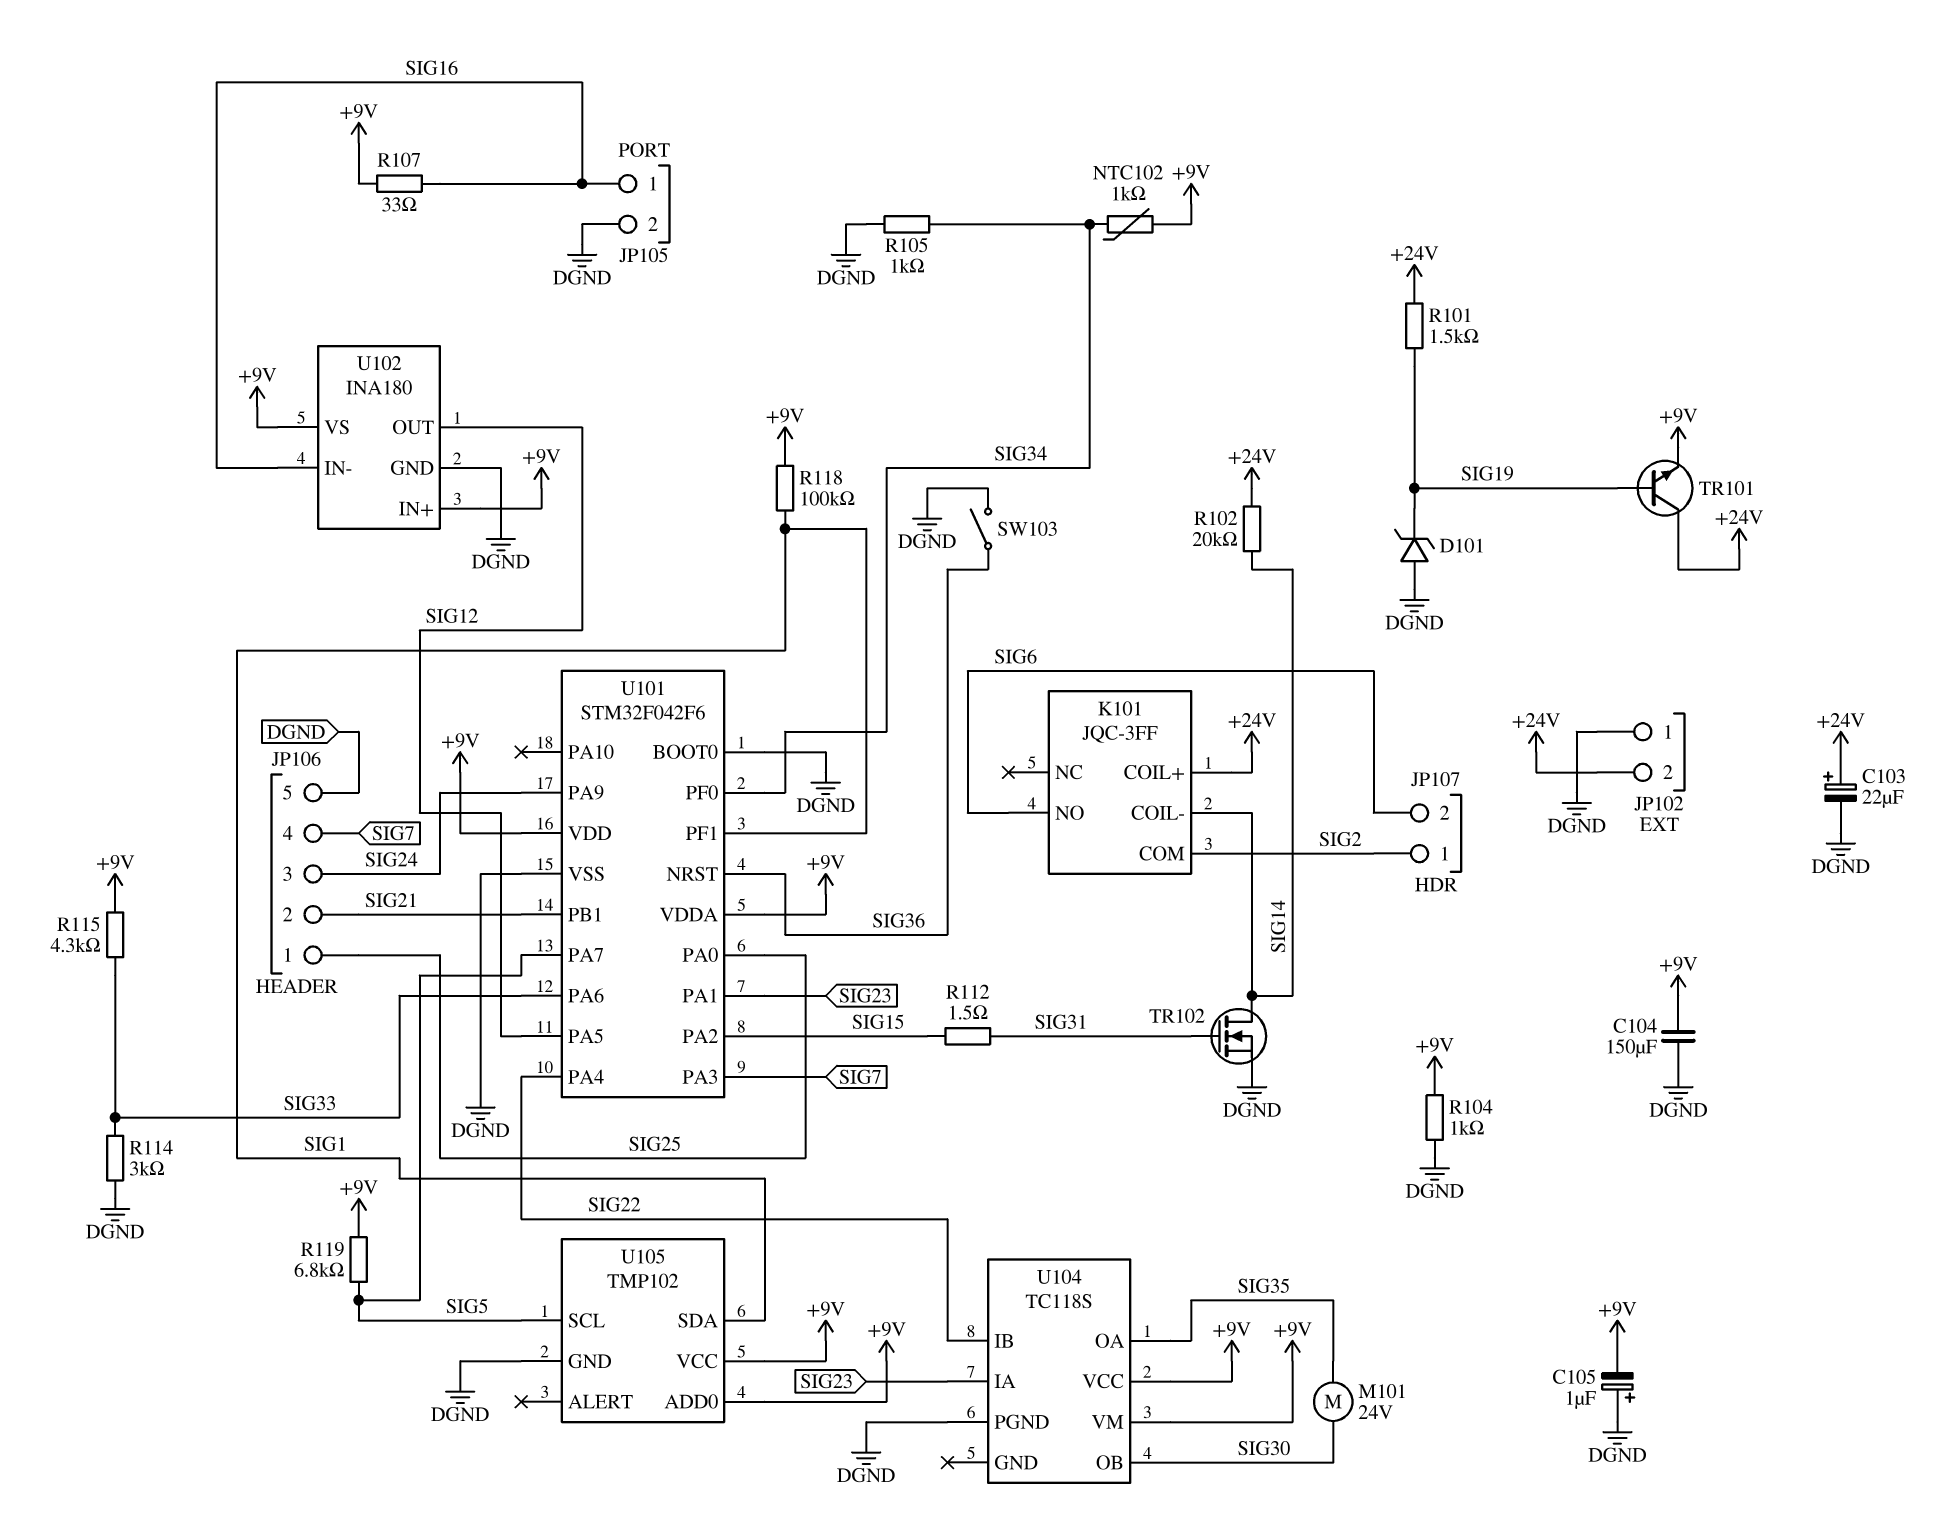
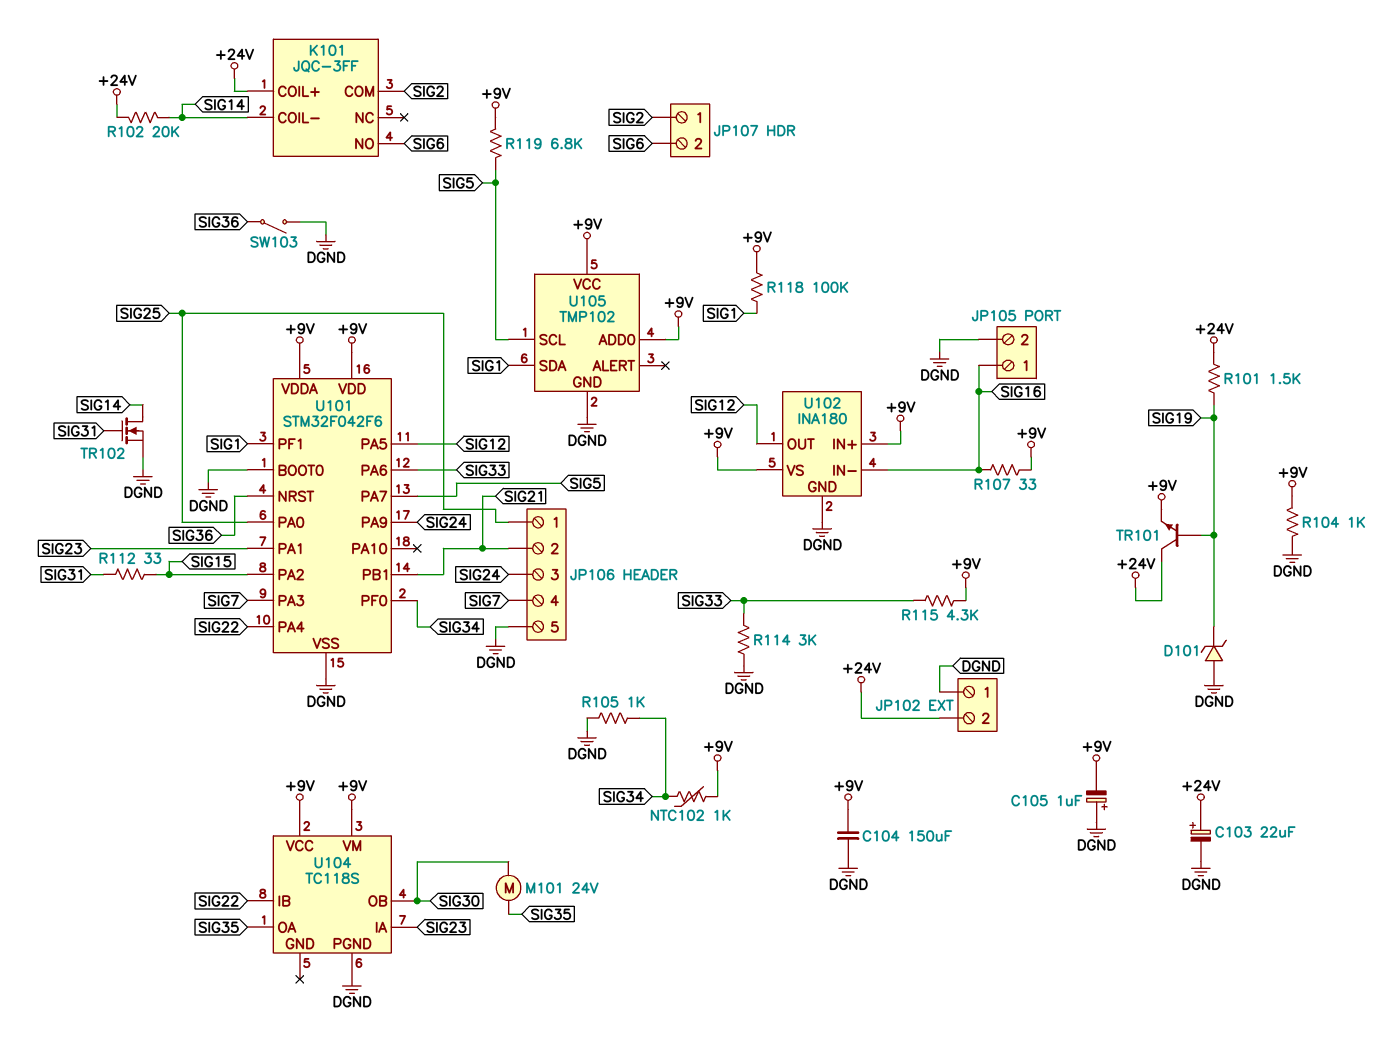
R112: 1.5 (SIG15, SIG31) -> 33 (SIG15, SIG31)

